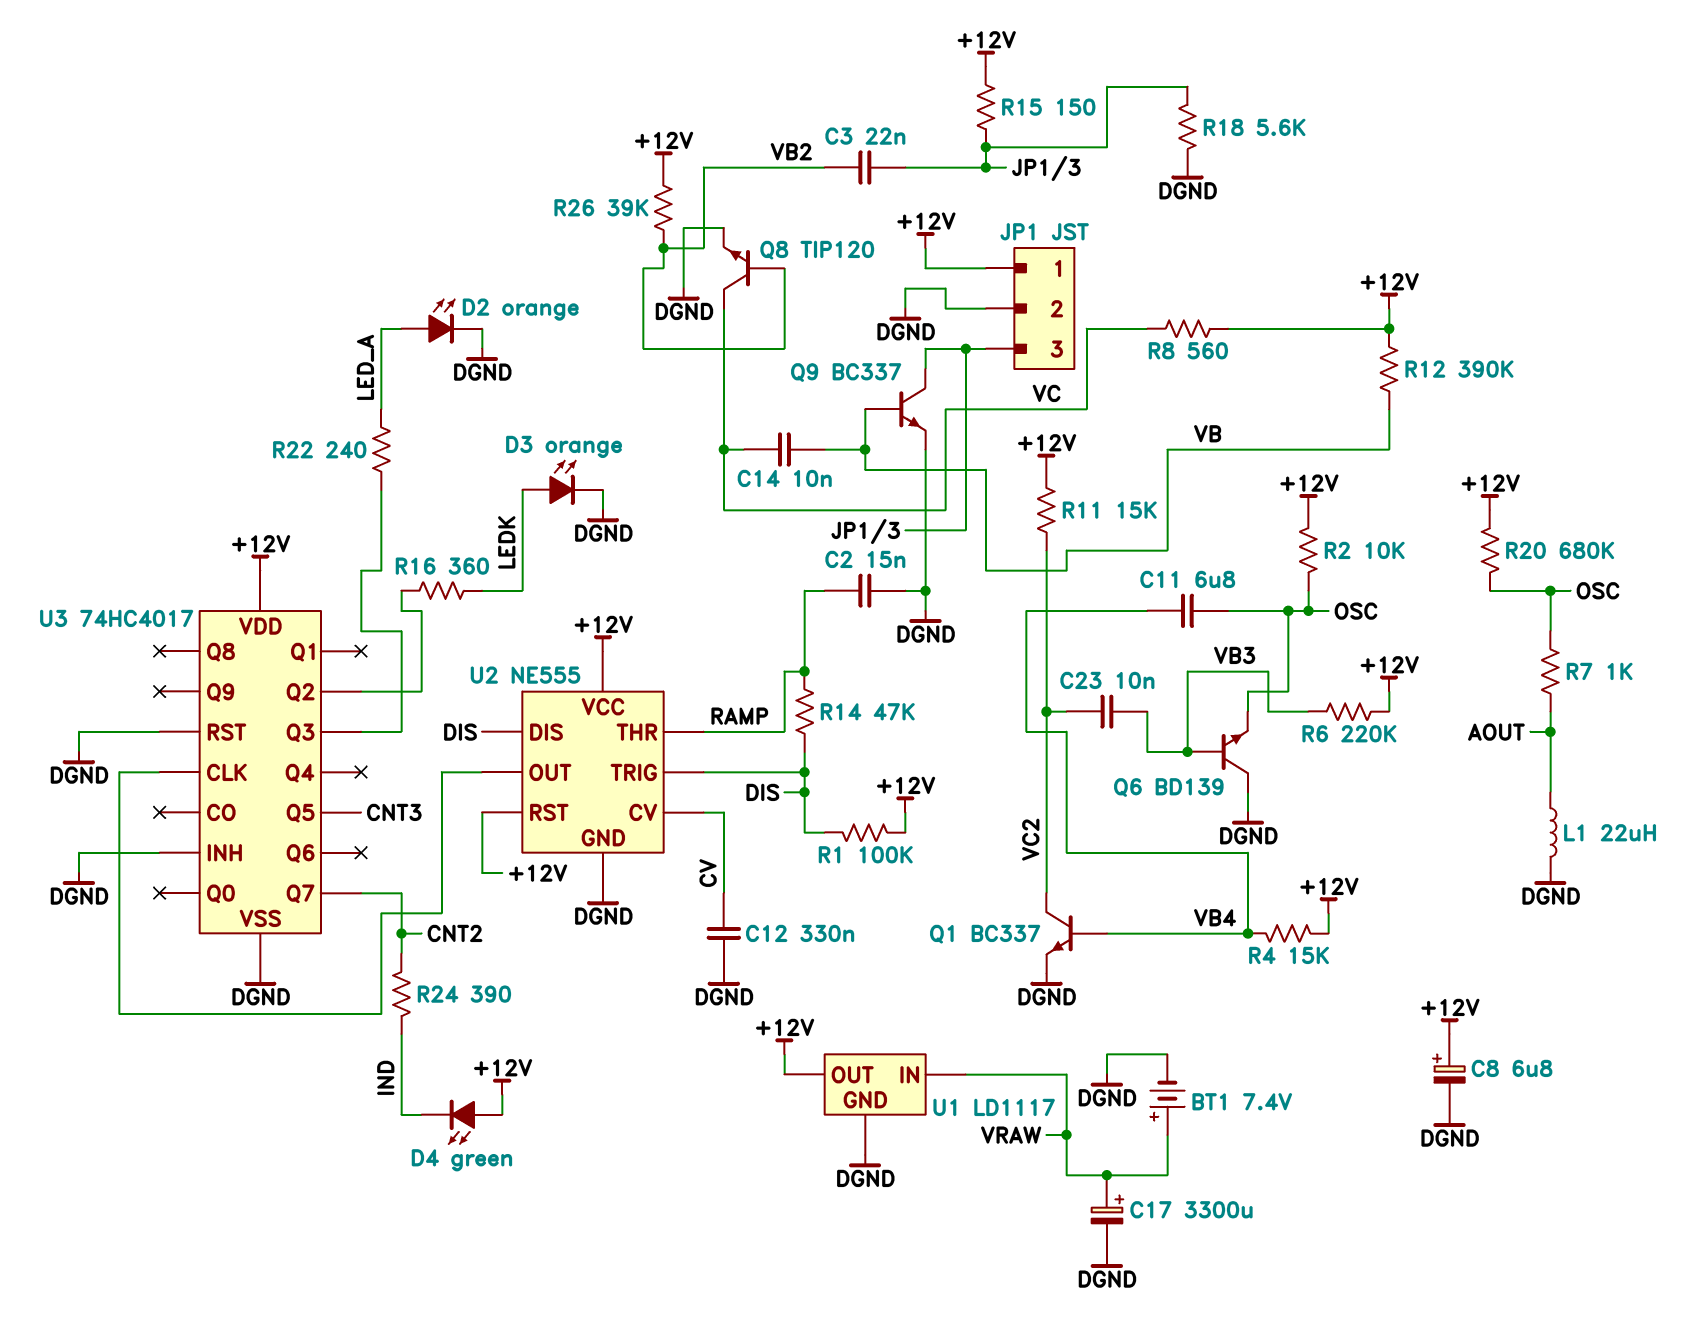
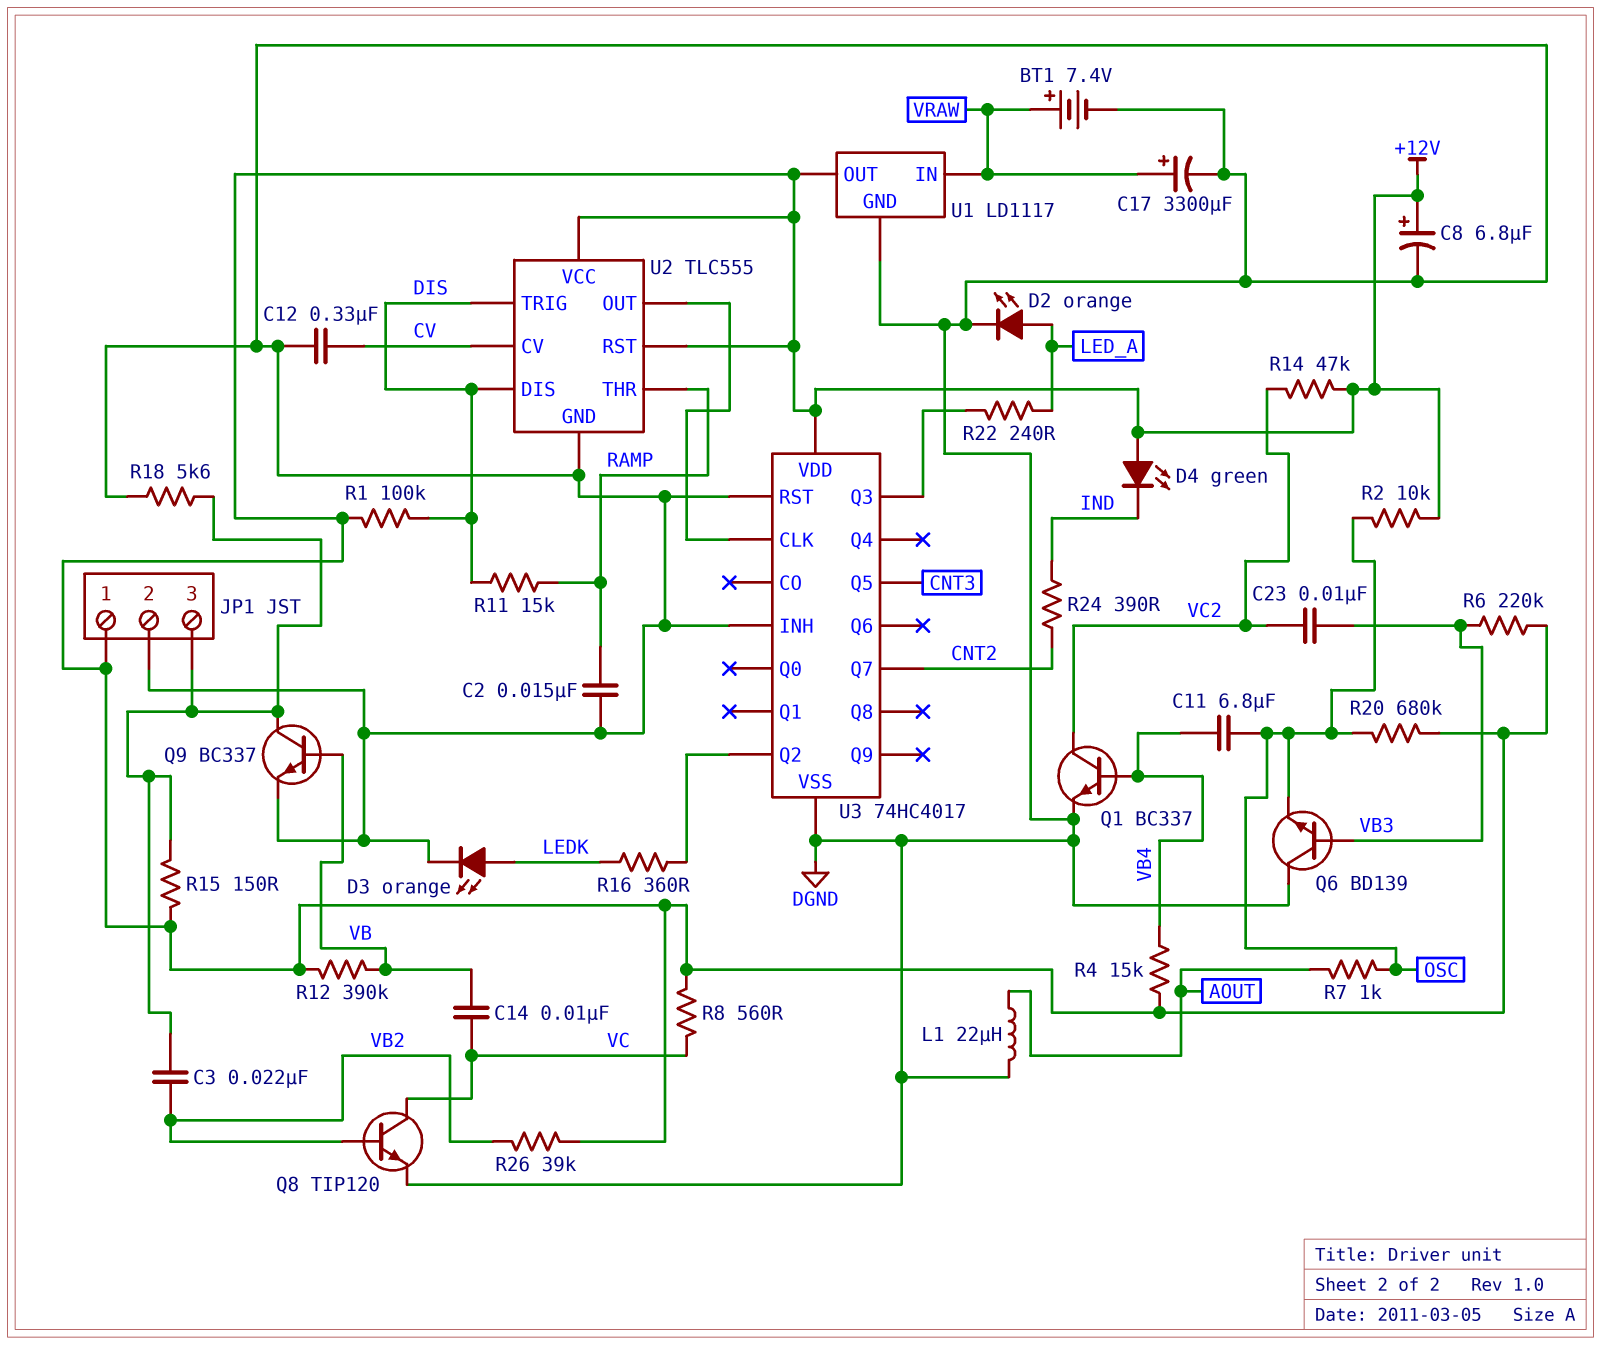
R11: 15k (+12V, VC2) -> 15k (DIS, RAMP)
R14: 47k (DIS, RAMP) -> 47k (+12V, VC2)
U2: NE555 -> TLC555

